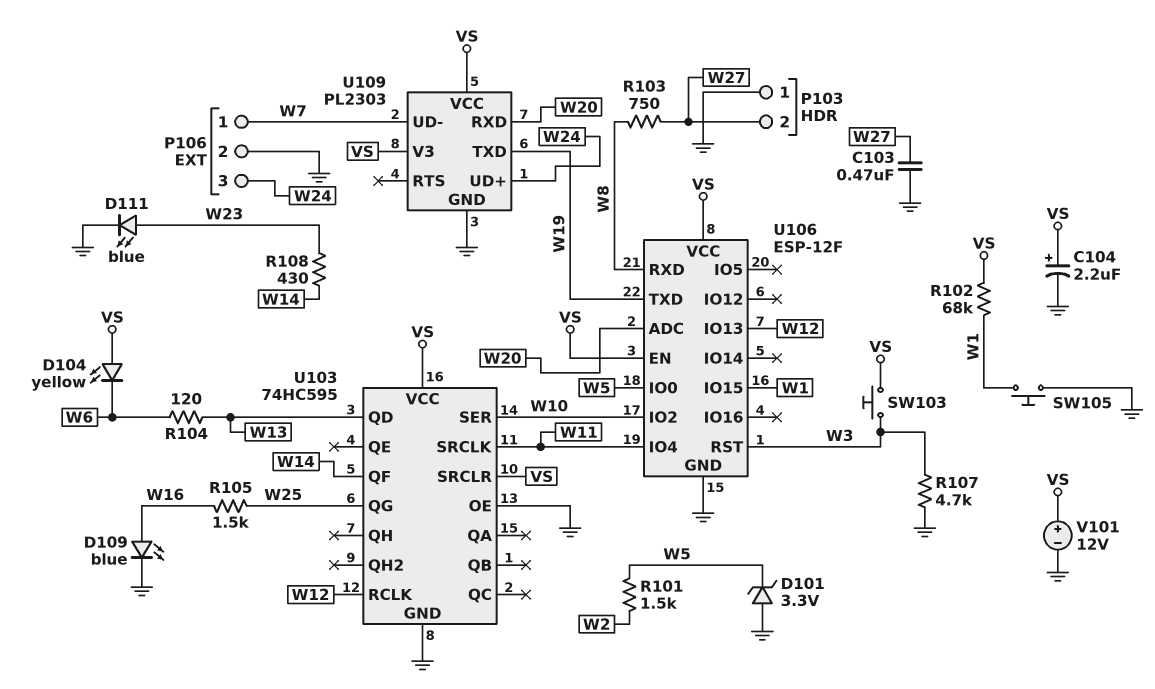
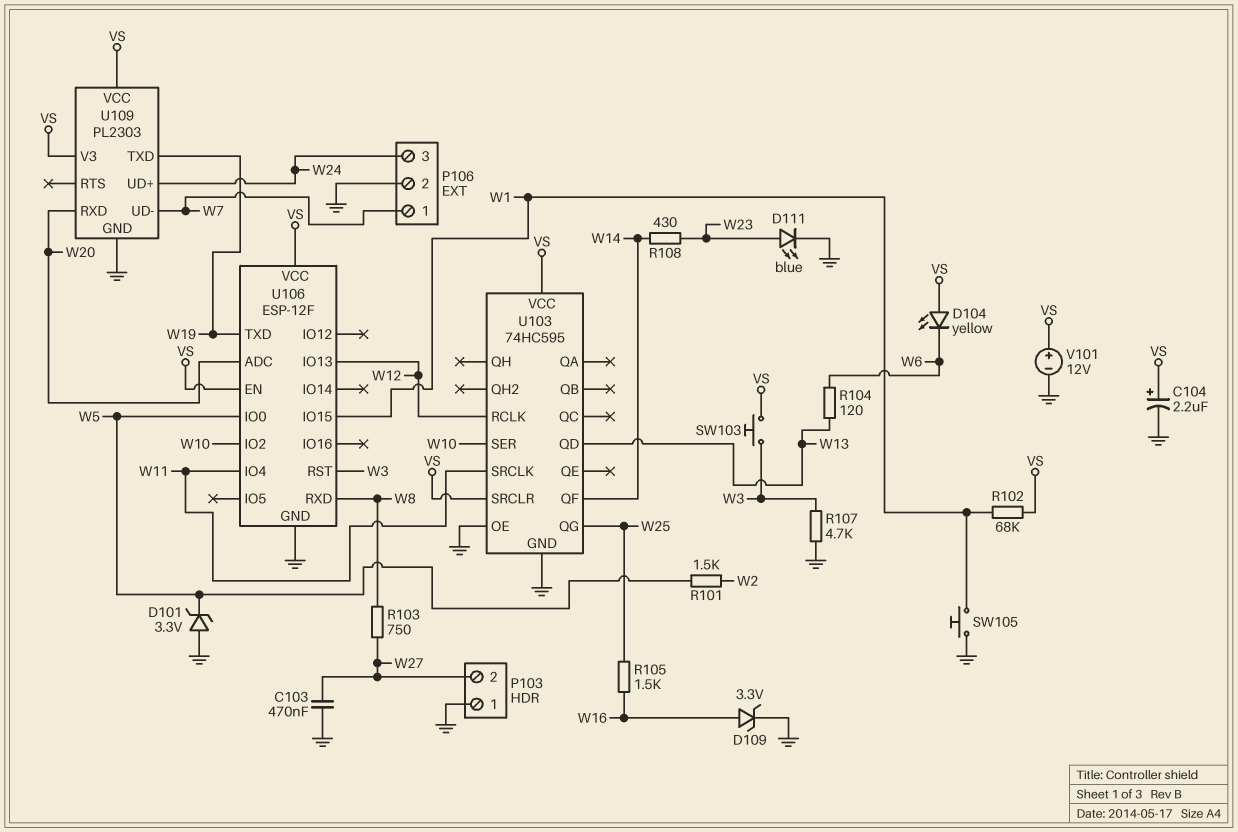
D109: LED blue (A W16, K GND) -> zener 3.3V (A W16, K GND)

